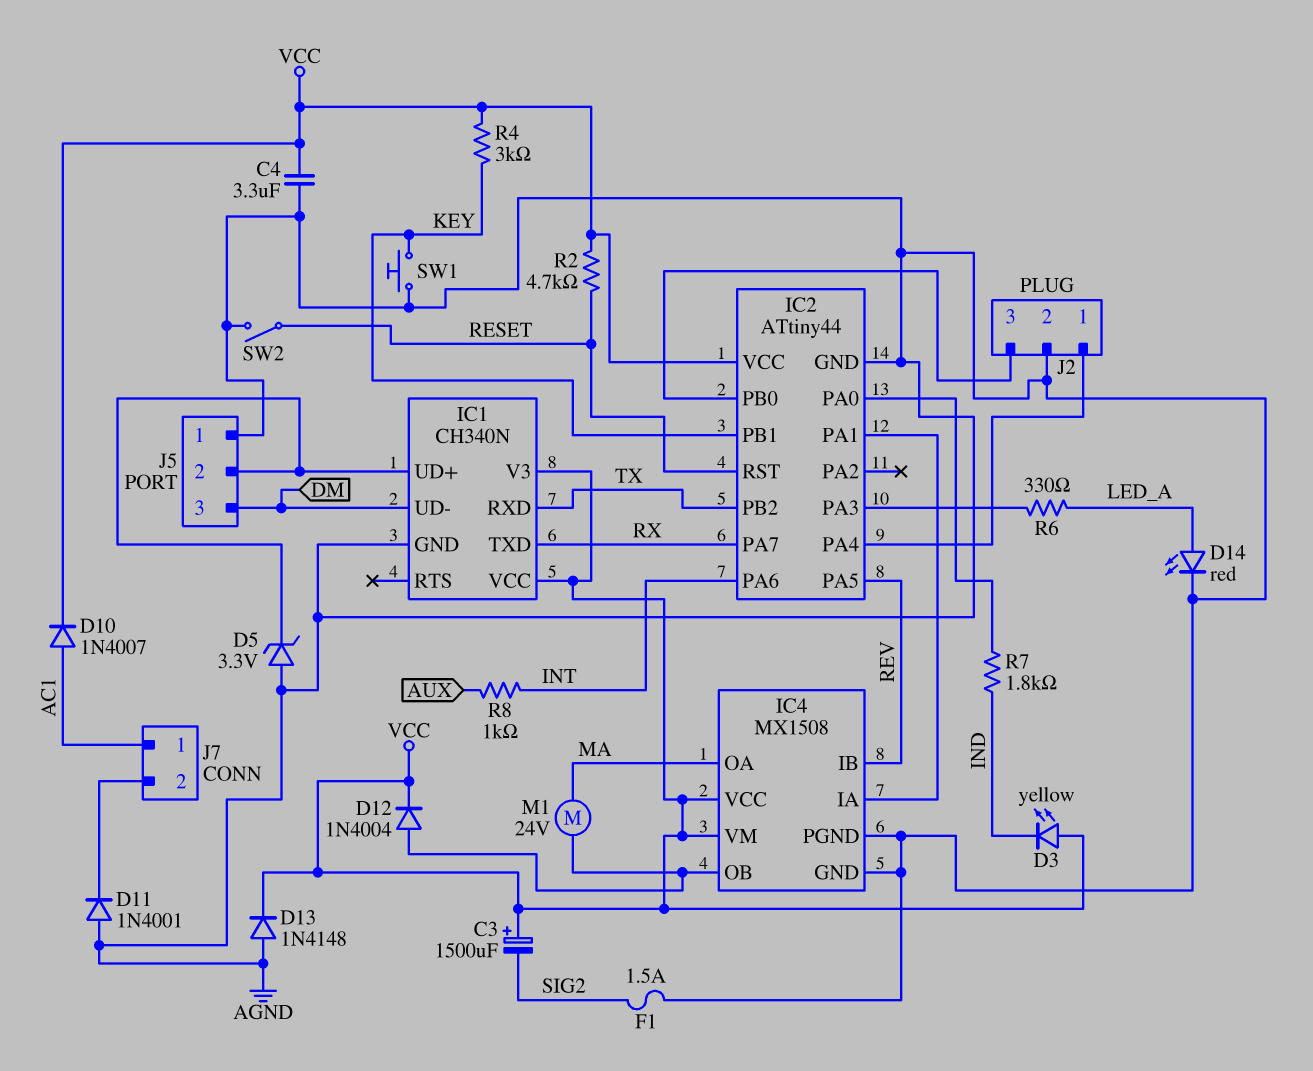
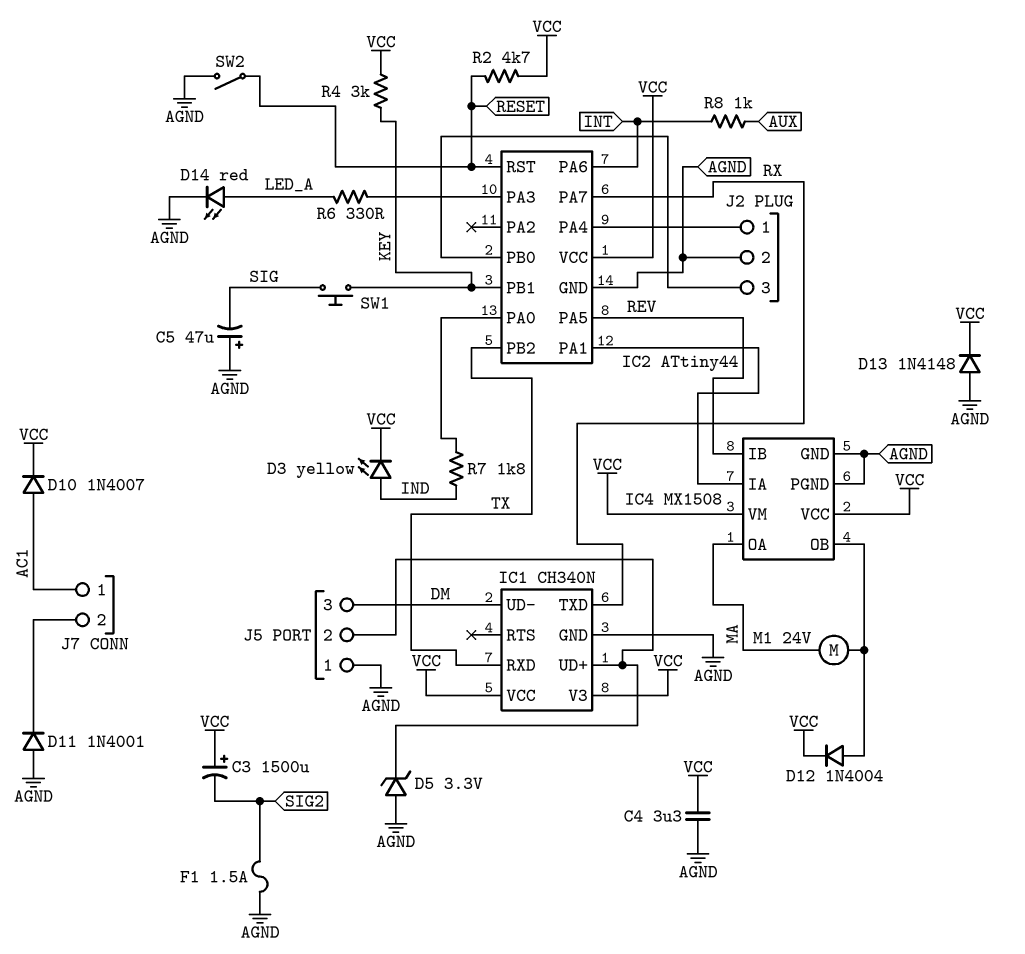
C5: none -> 47uF (plus AGND, minus SIG)
D3: LED yellow (A VCC, K IND) -> LED yellow (A IND, K VCC)
SW1: button (AGND, KEY) -> button (KEY, SIG)

